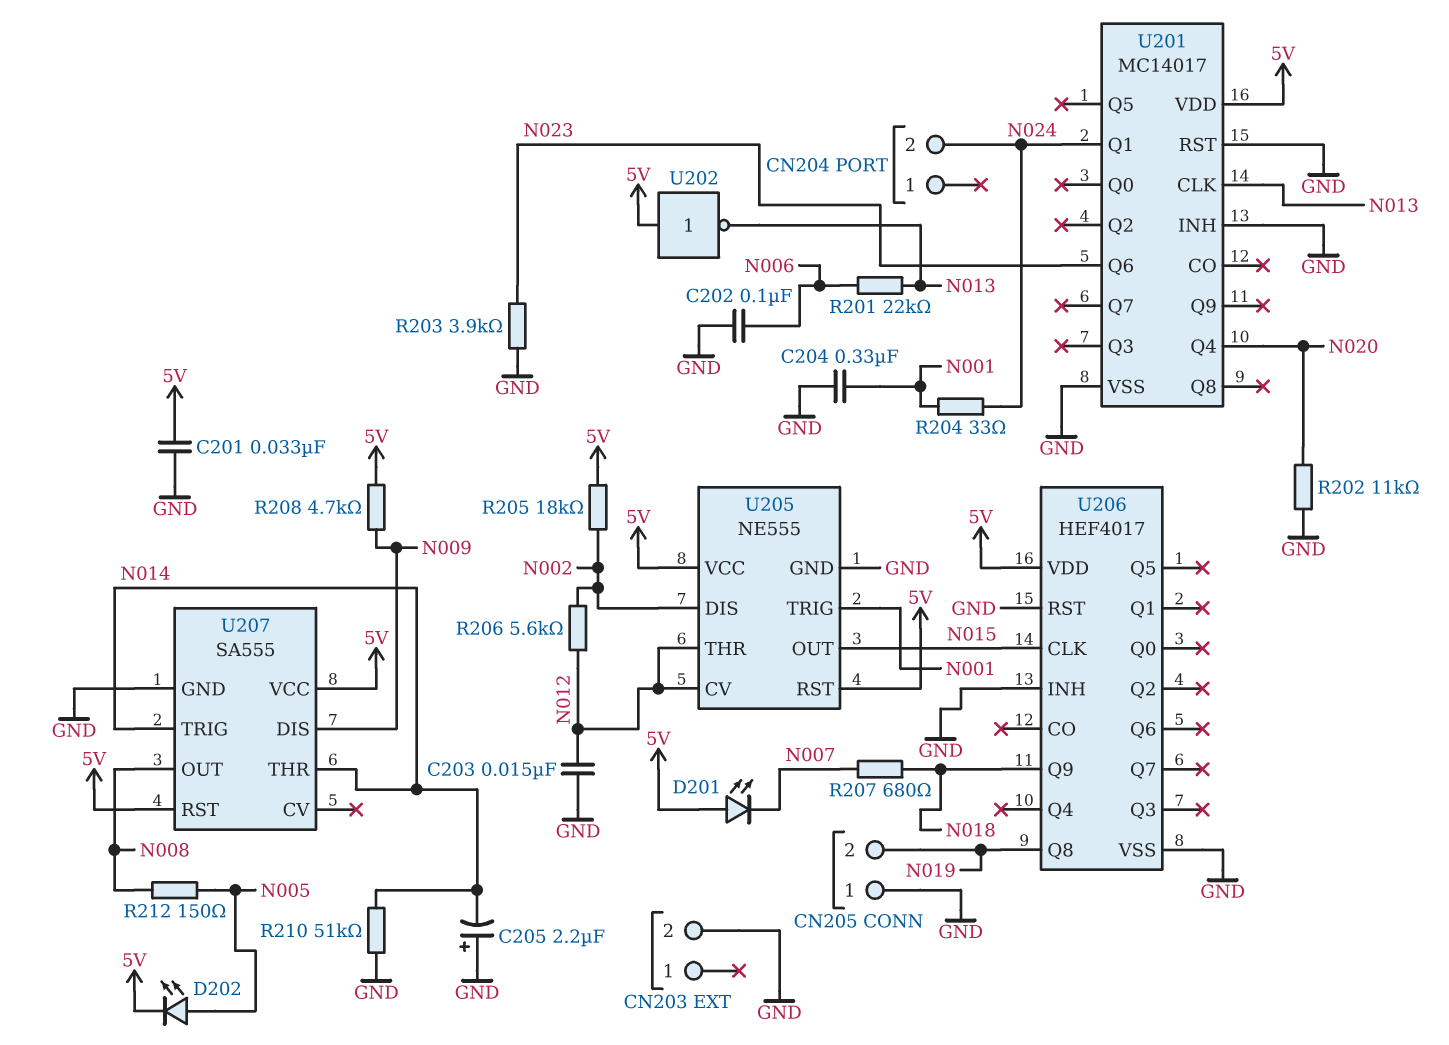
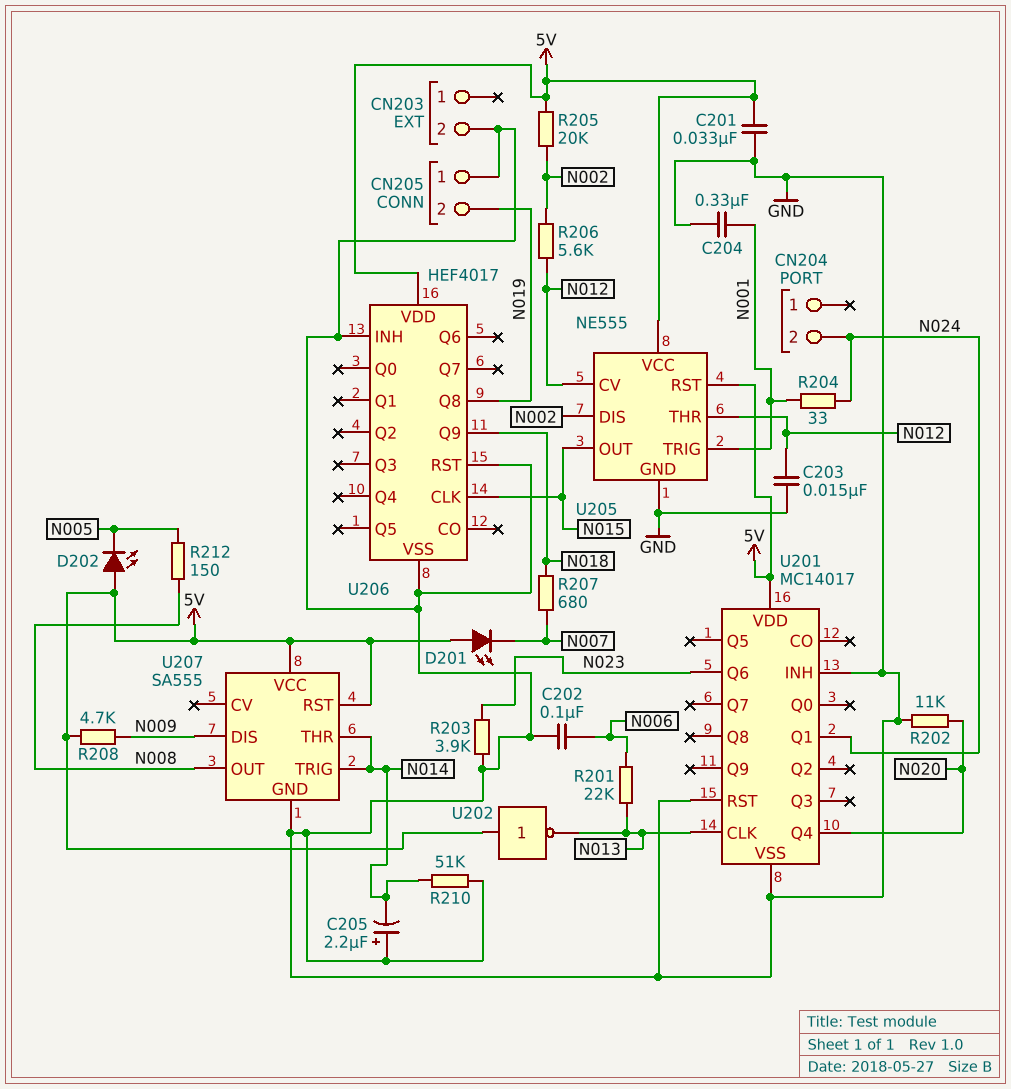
D202: LED (A N005, K 5V) -> LED (A 5V, K N005)
R205: 18k (5V, N002) -> 20k (5V, N002)

